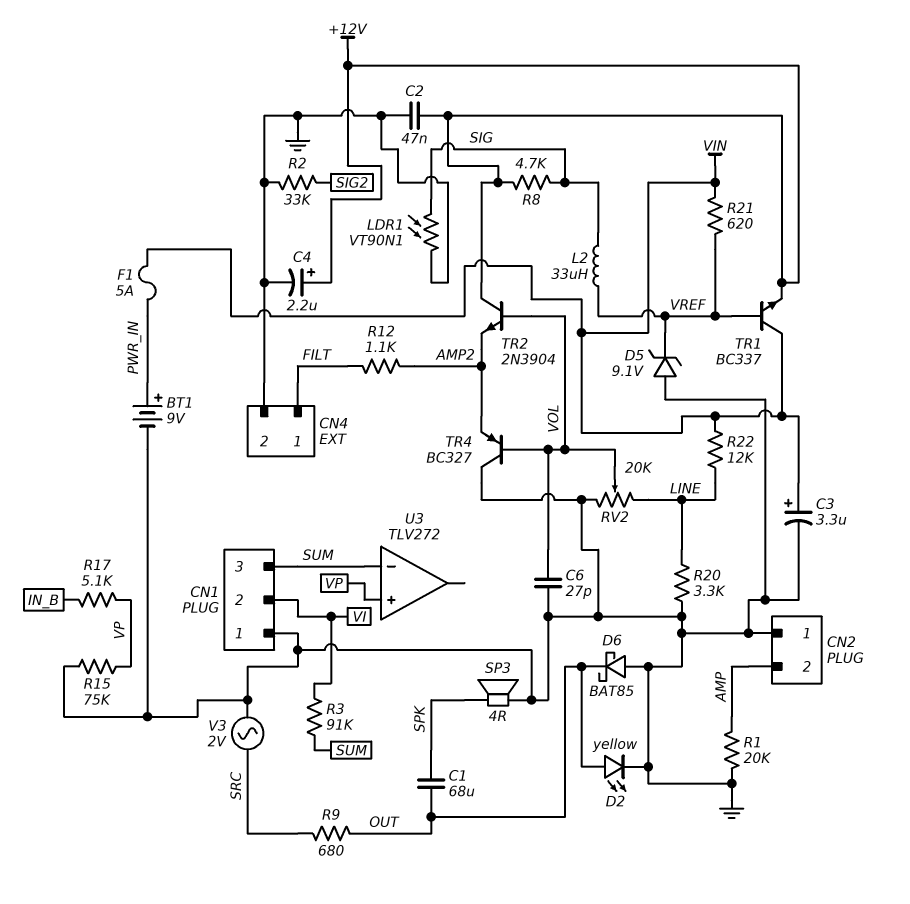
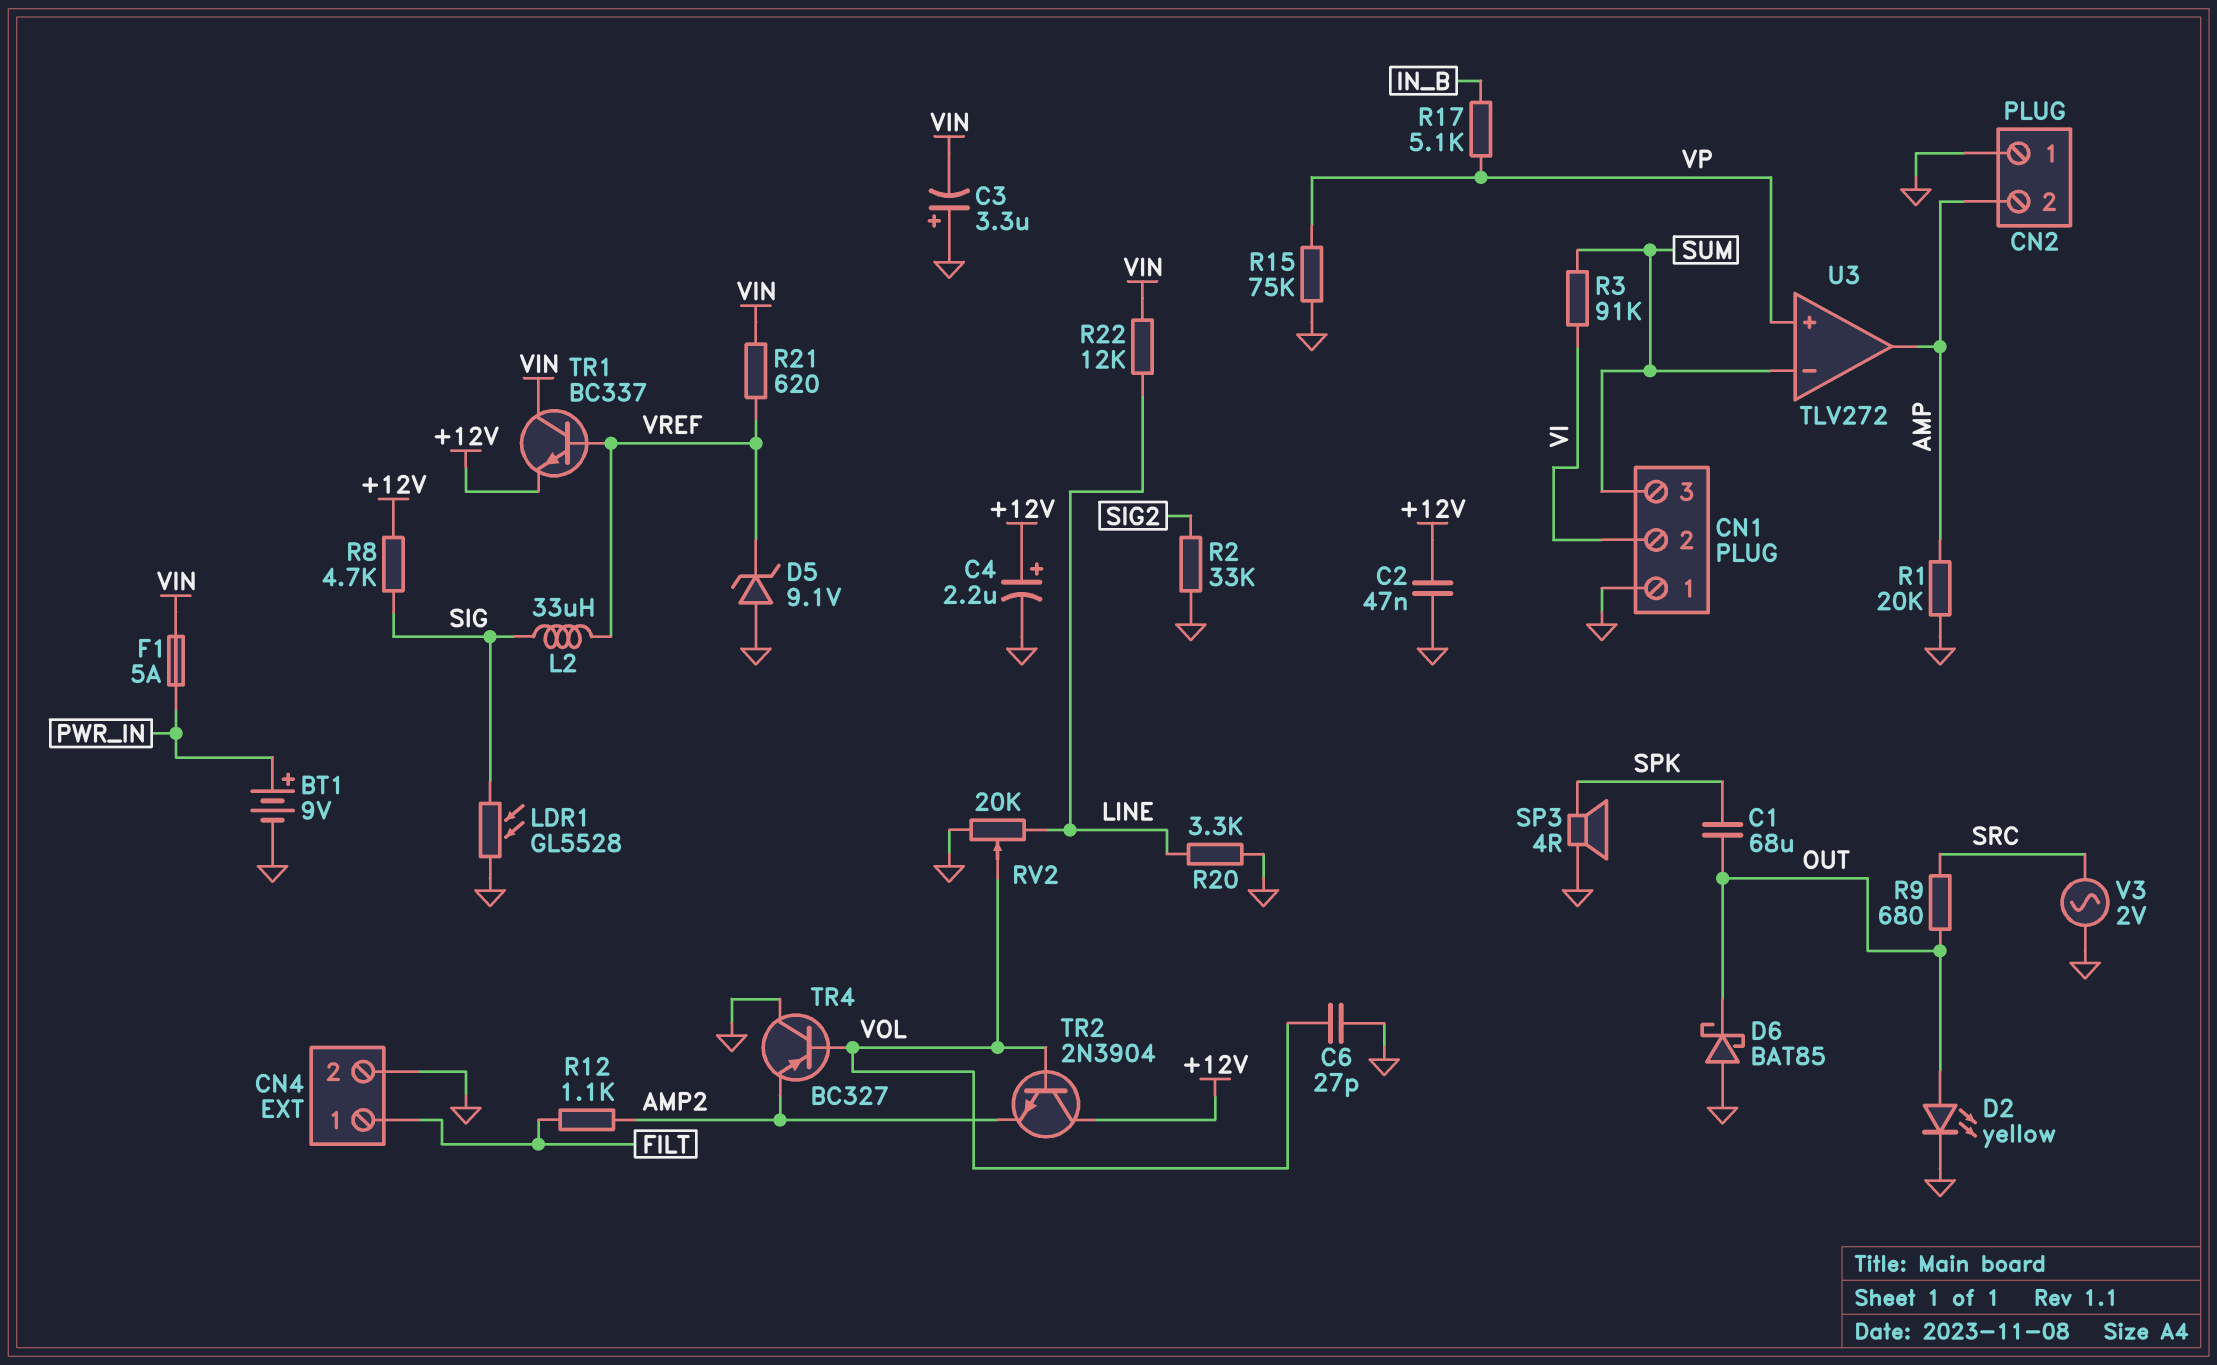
C3: 3.3uF (plus VIN, minus GND) -> 3.3uF (plus GND, minus VIN)
LDR1: VT90N1 (GND, SIG) -> GL5528 (GND, SIG)
U3 pin out: none -> AMP

